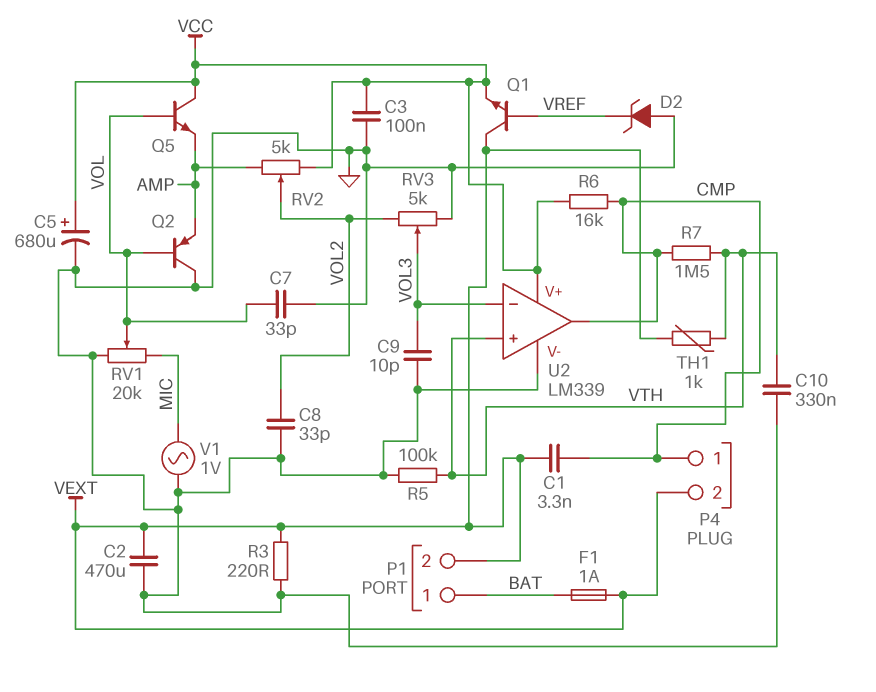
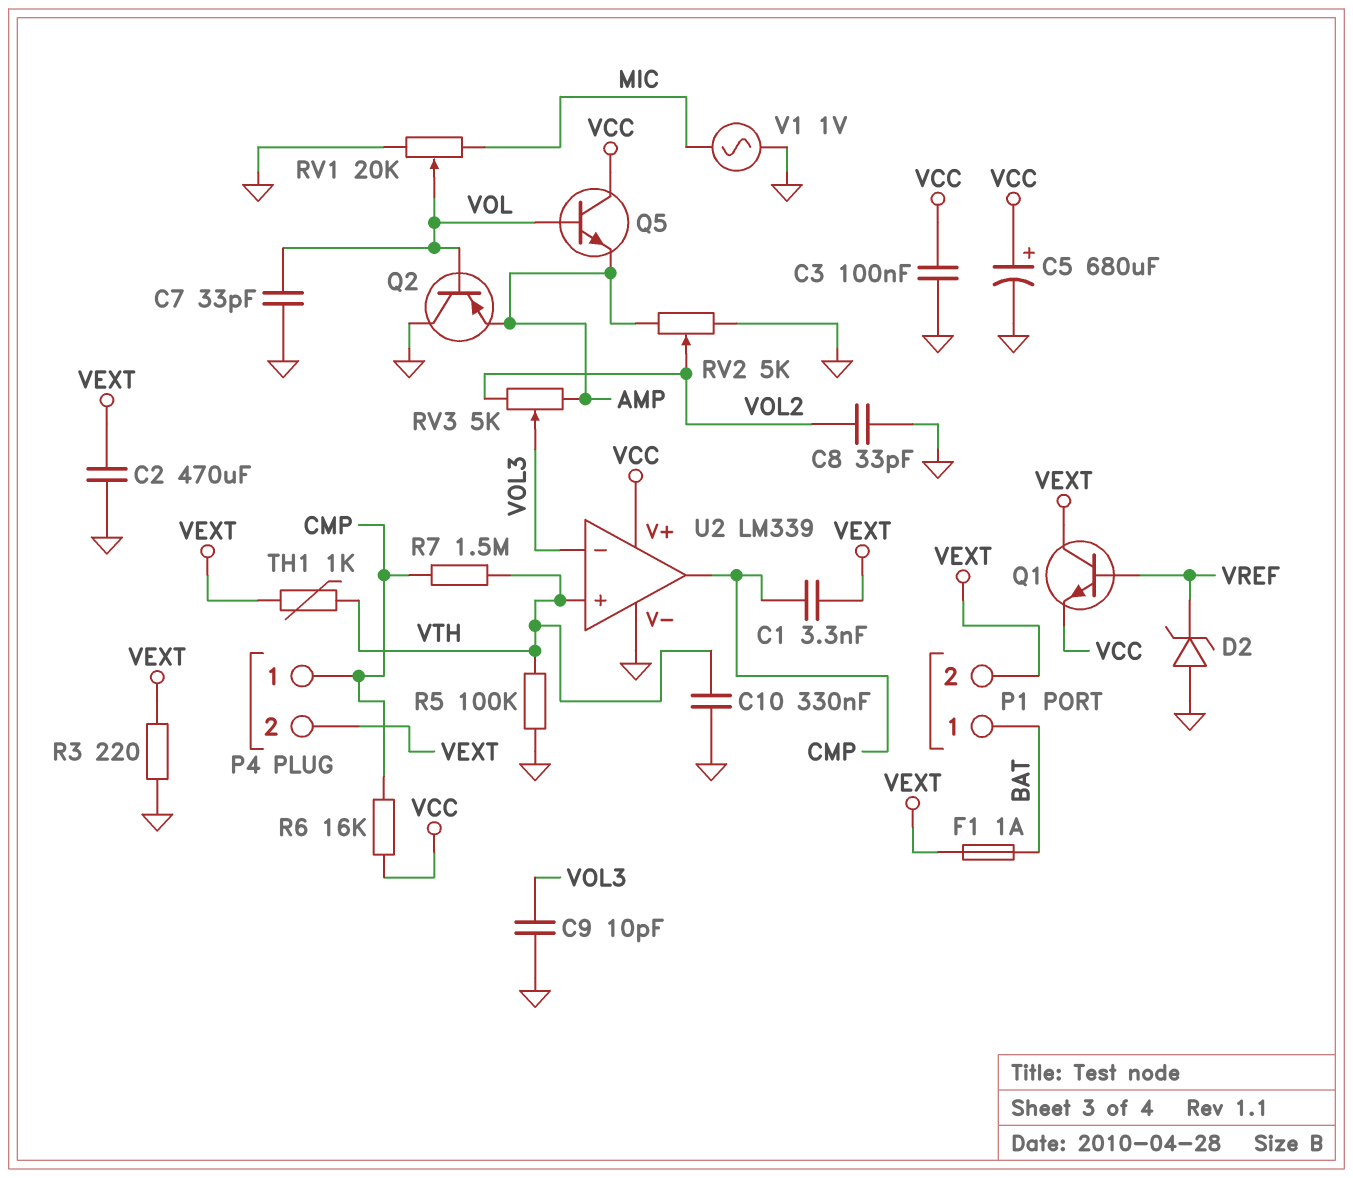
RV2: 5k (AMP, VCC, wiper VOL2) -> 5k (AMP, GND, wiper VOL2)
RV3: 5k (GND, VOL2, wiper VOL3) -> 5k (AMP, VOL2, wiper VOL3)

